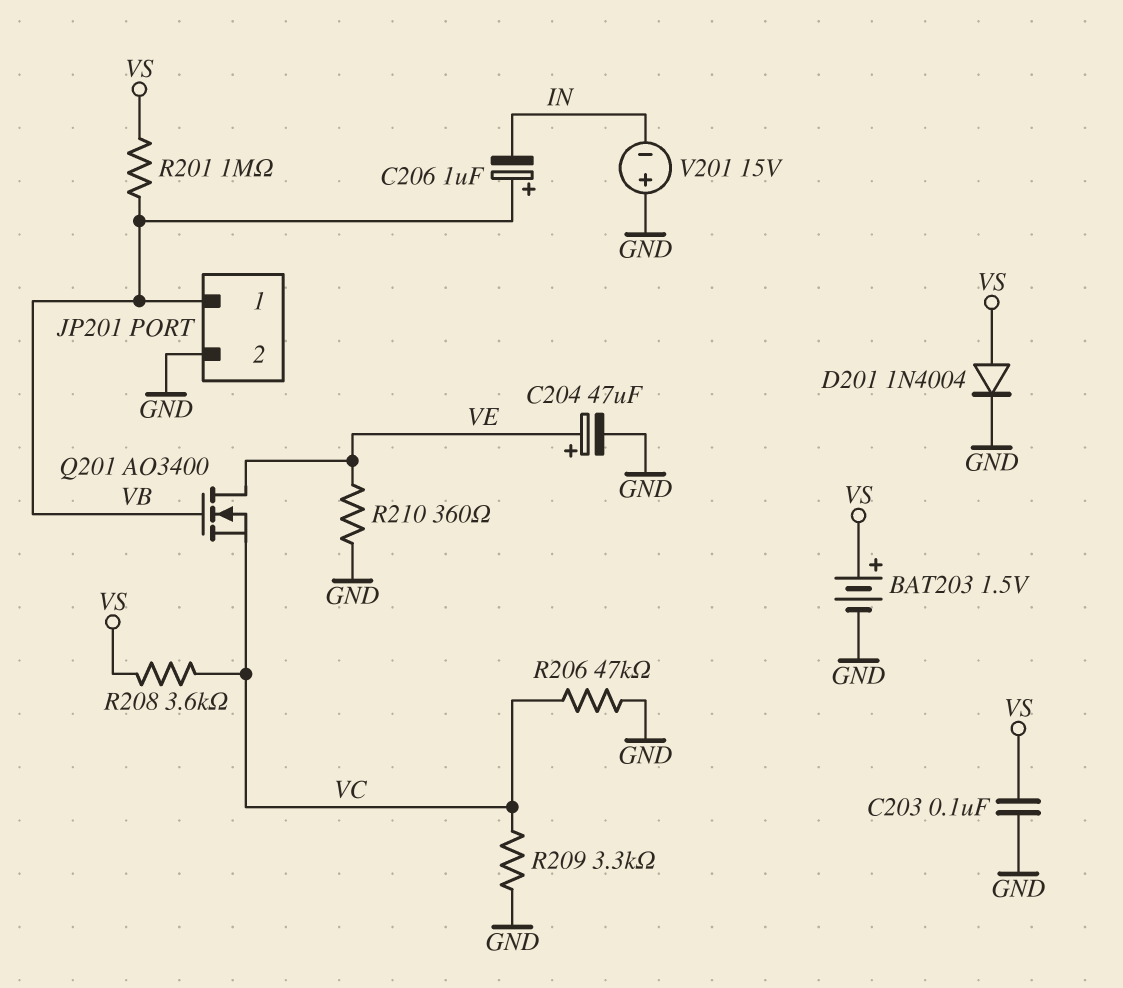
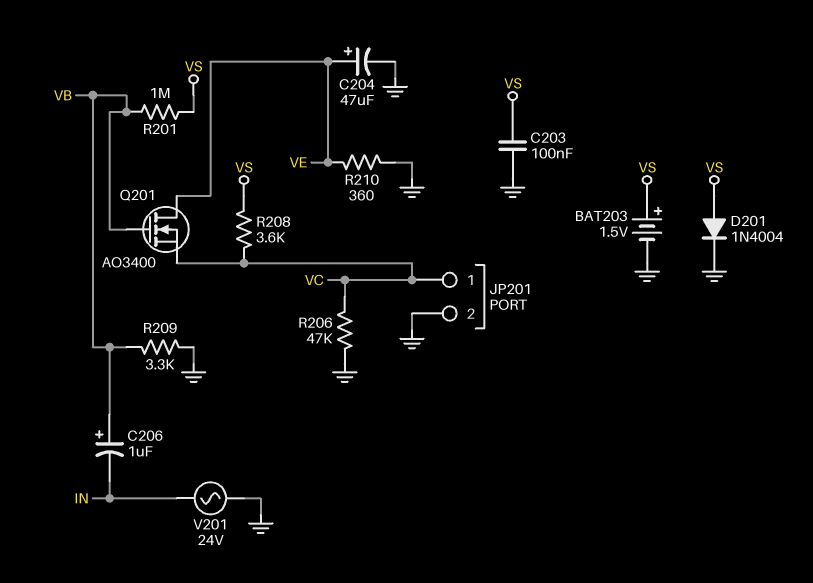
JP201 pin 1: VB -> VC
R209: 3.3k (GND, VC) -> 3.3k (GND, VB)
V201: 15V (plus GND, minus IN) -> AC 24V (GND, IN)

